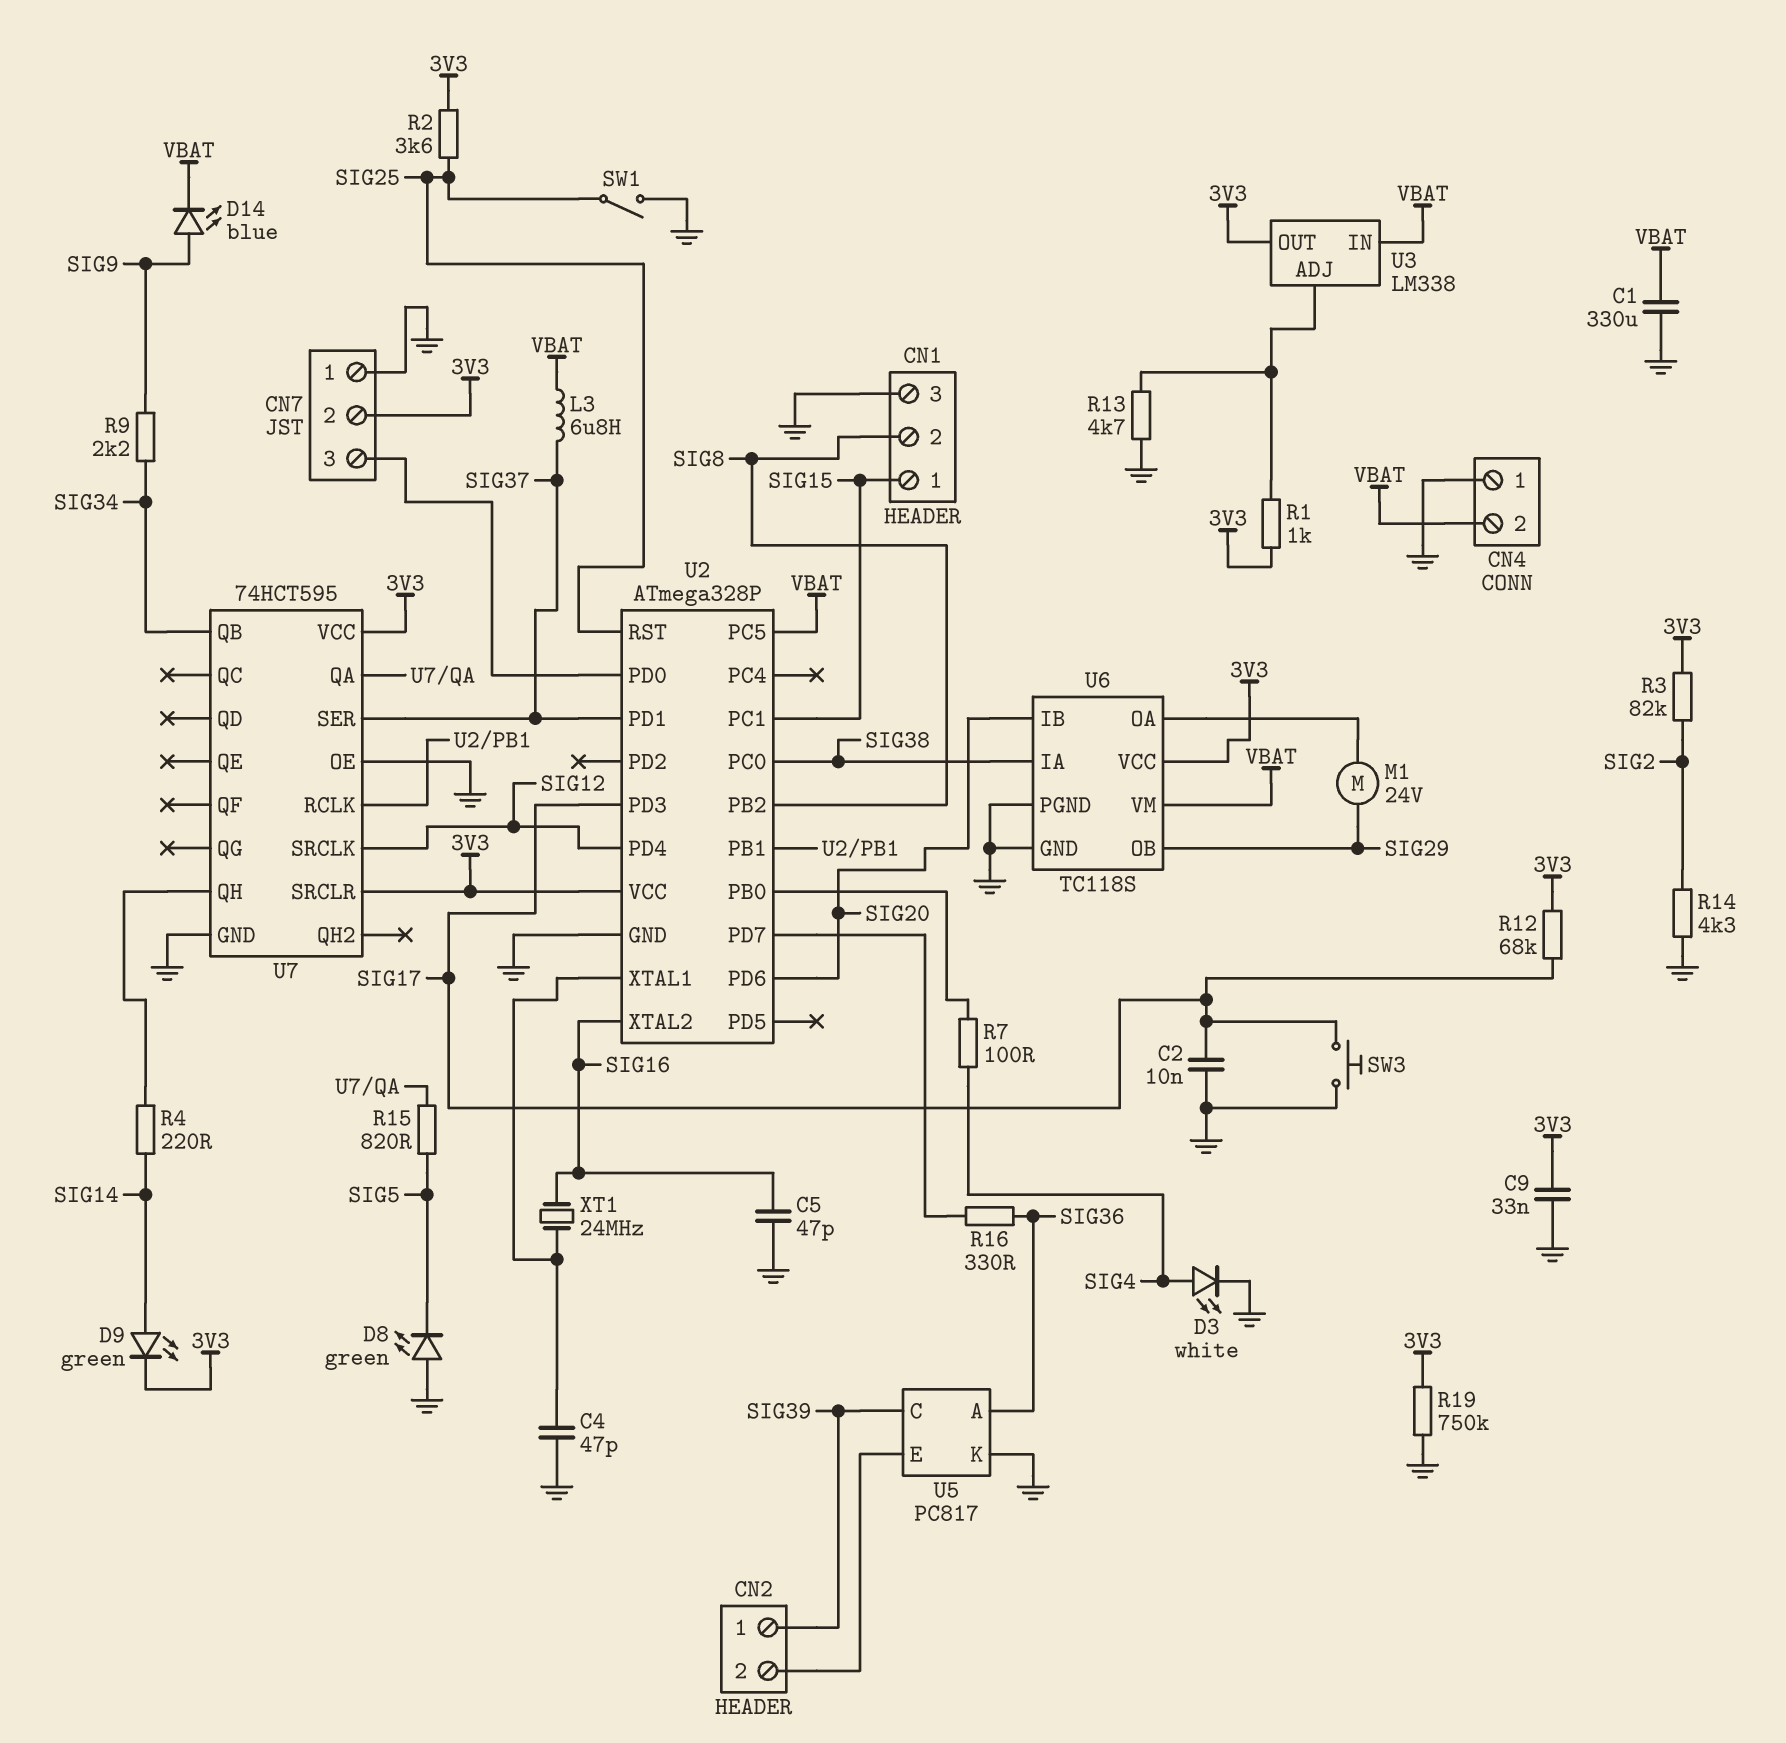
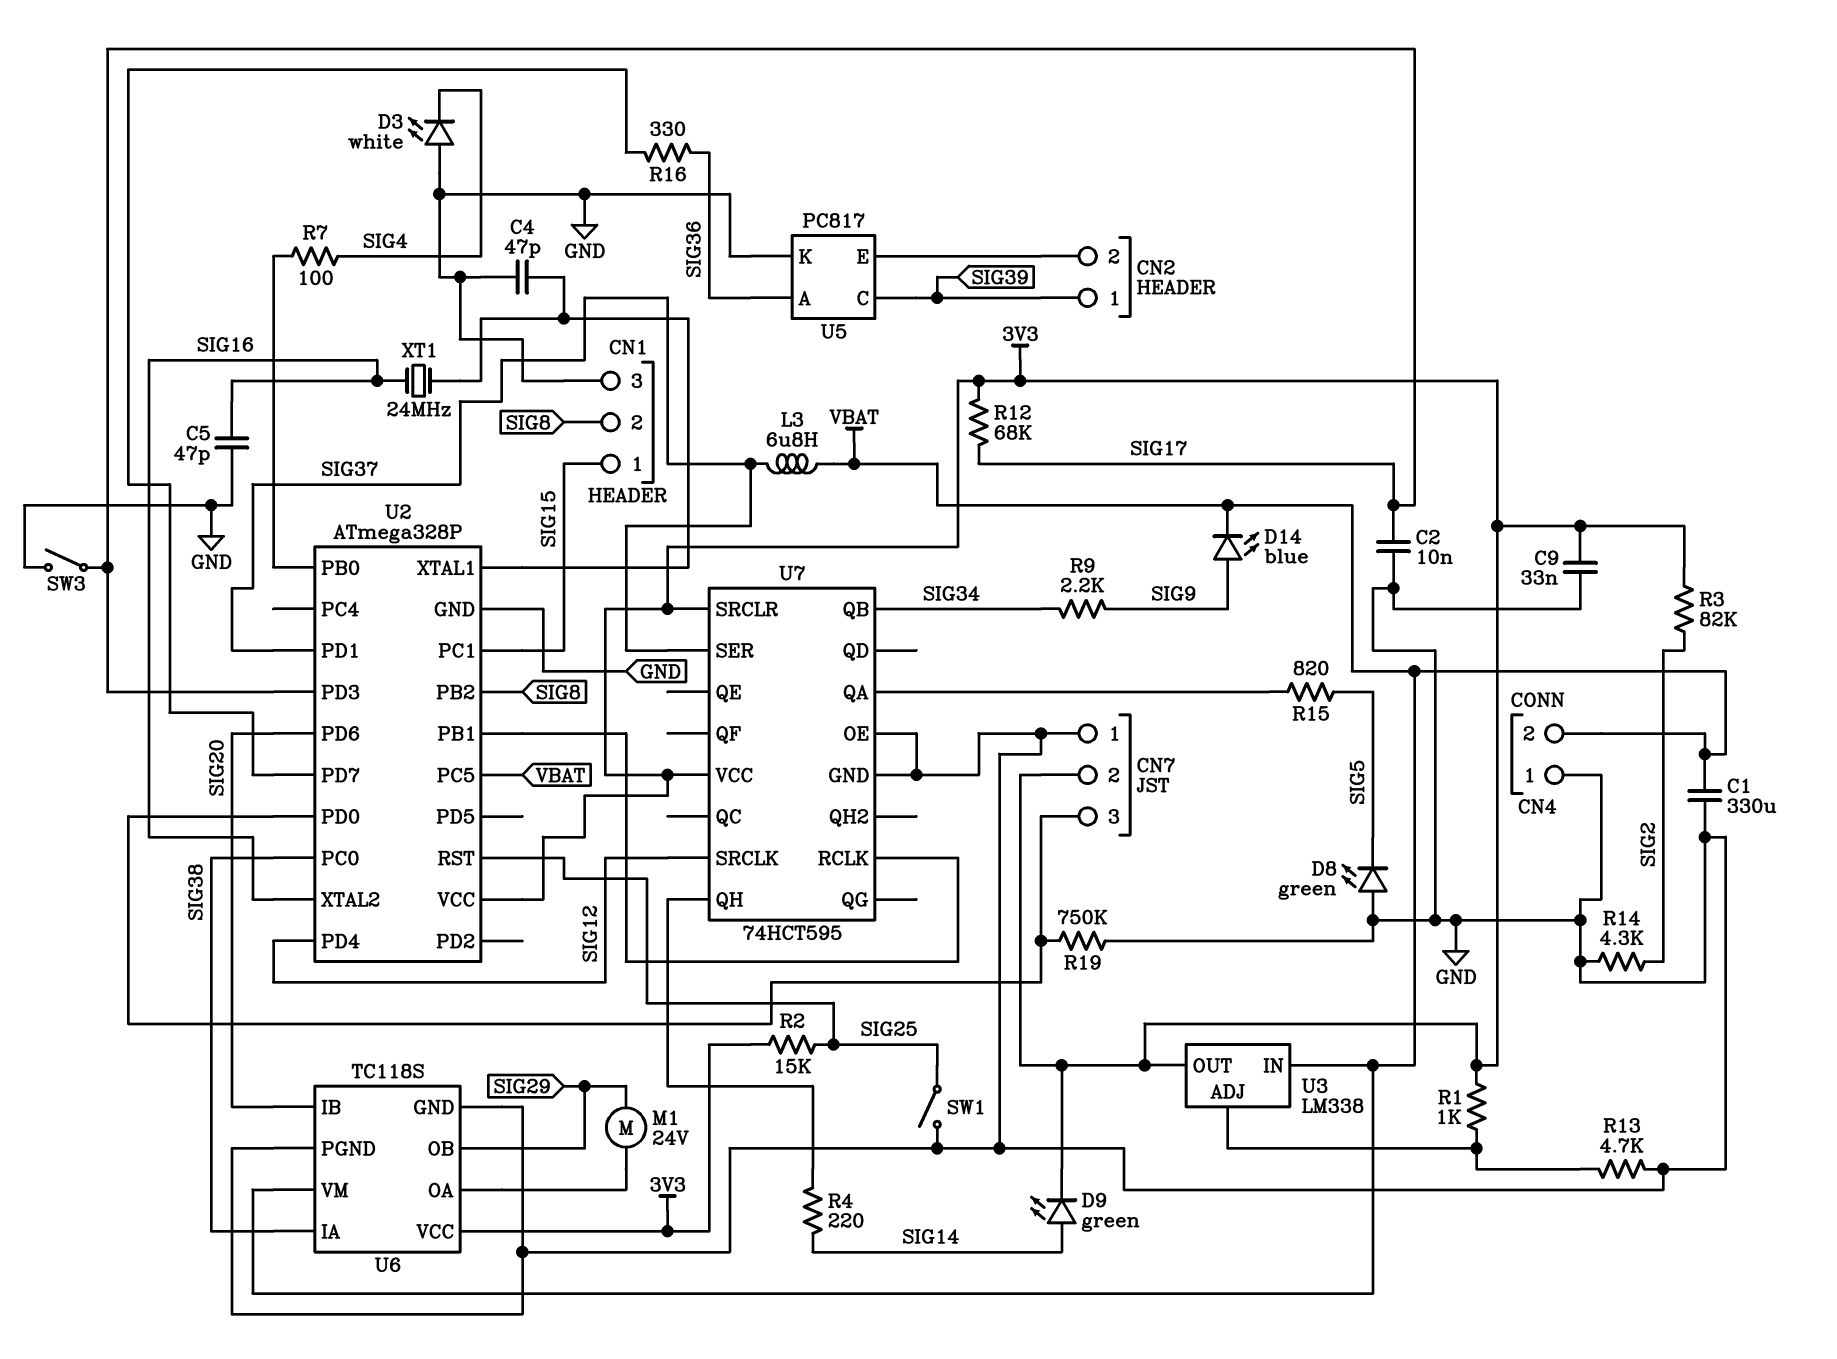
D3: LED white (A SIG4, K GND) -> LED white (A GND, K SIG4)
R2: 3.6k (3V3, SIG25) -> 15k (3V3, SIG25)
R19: 750k (3V3, GND) -> 750k (CN7/3, GND)
SW3: button (GND, SIG17) -> switch (GND, SIG17)

